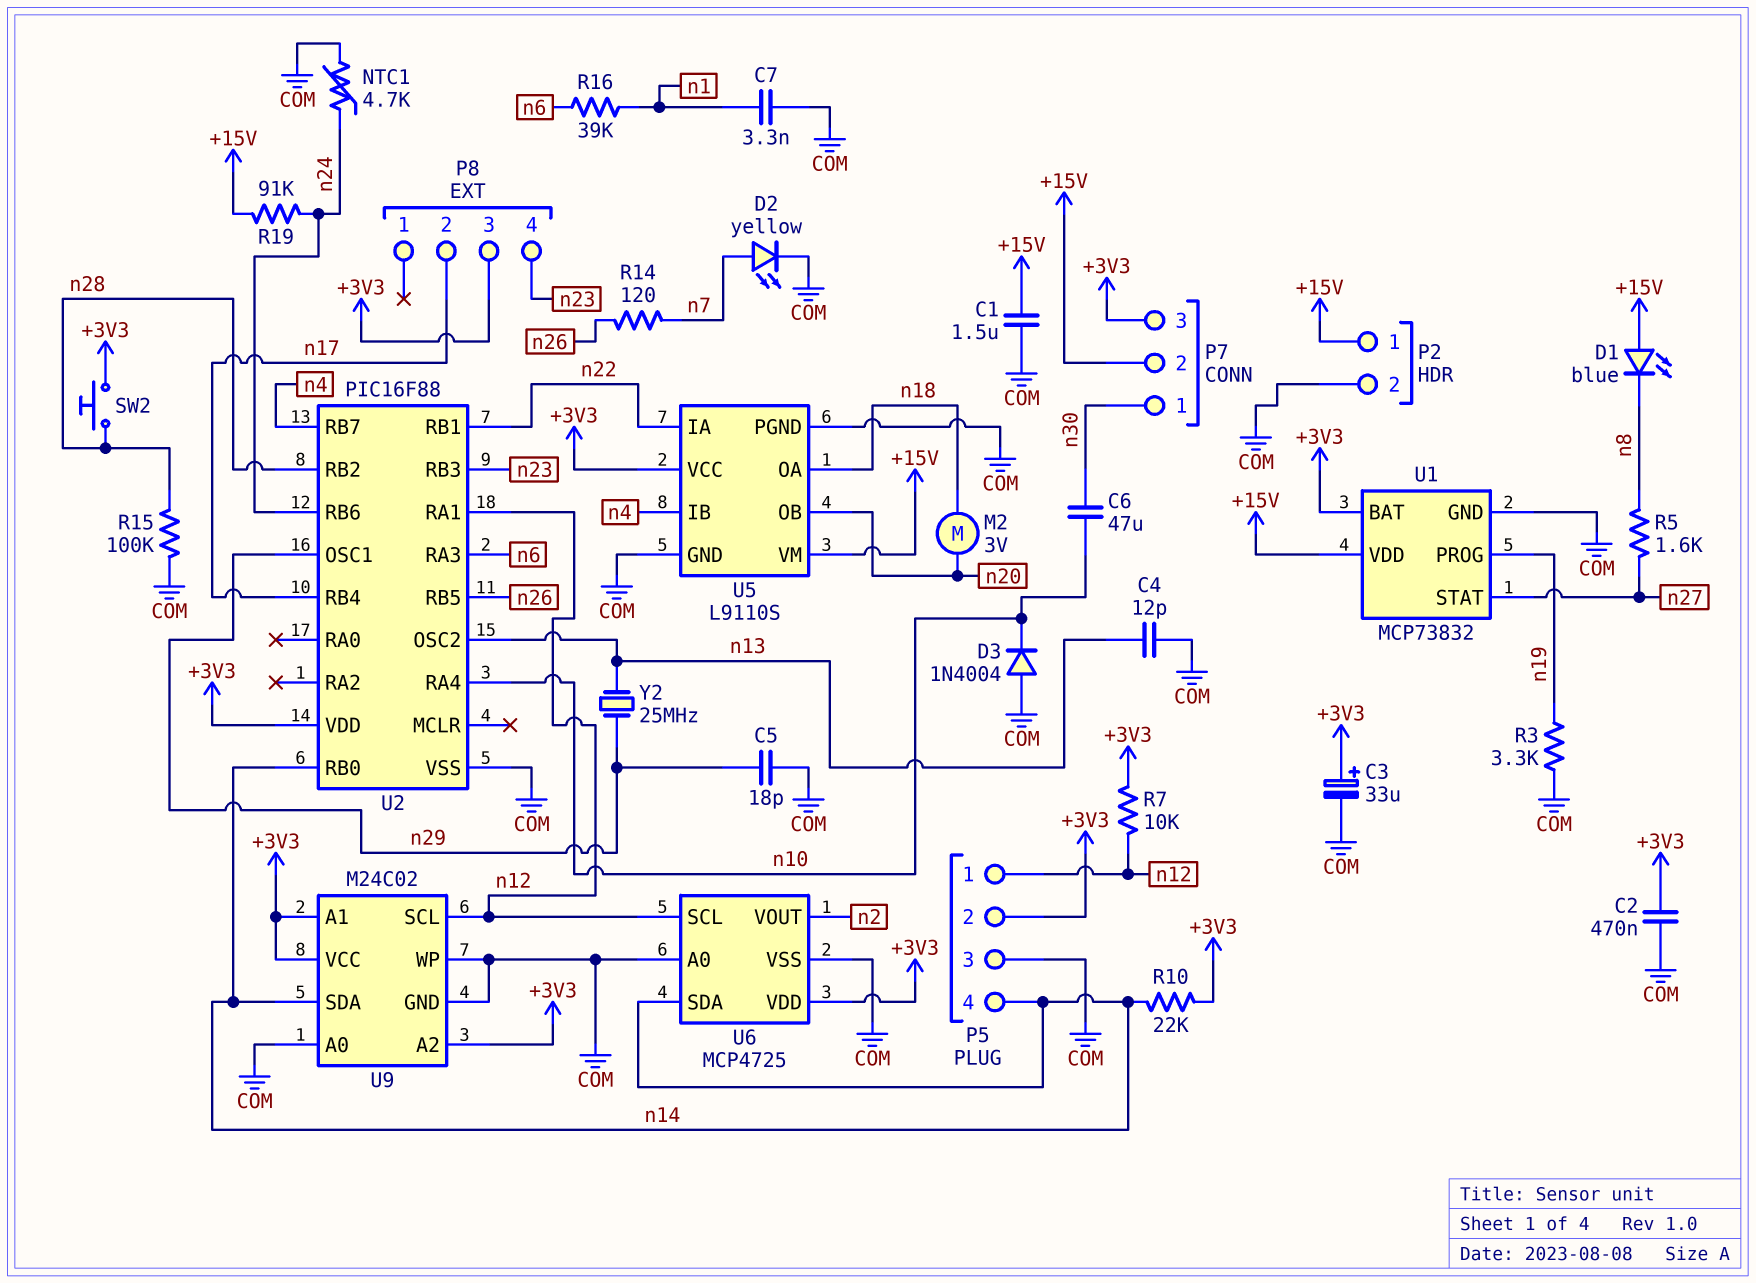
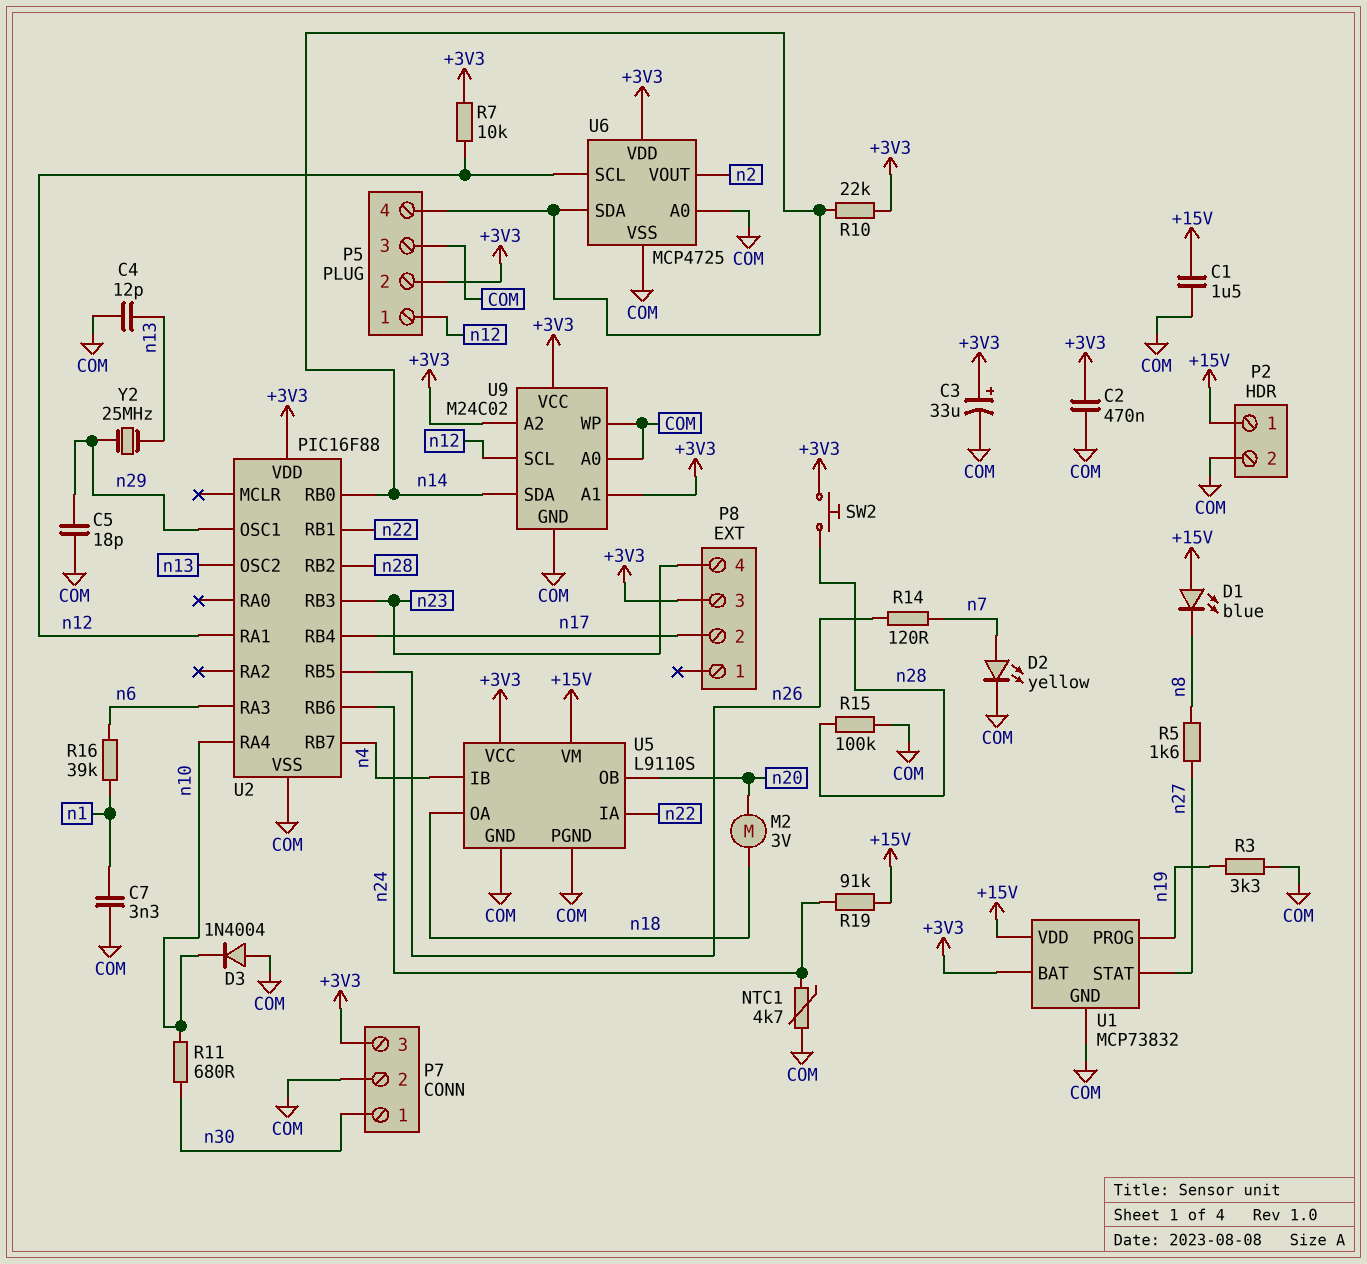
C6: 47uF (n10, n30) -> none
P7 pin 2: +15V -> COM
R11: none -> 680 (n10, n30)

